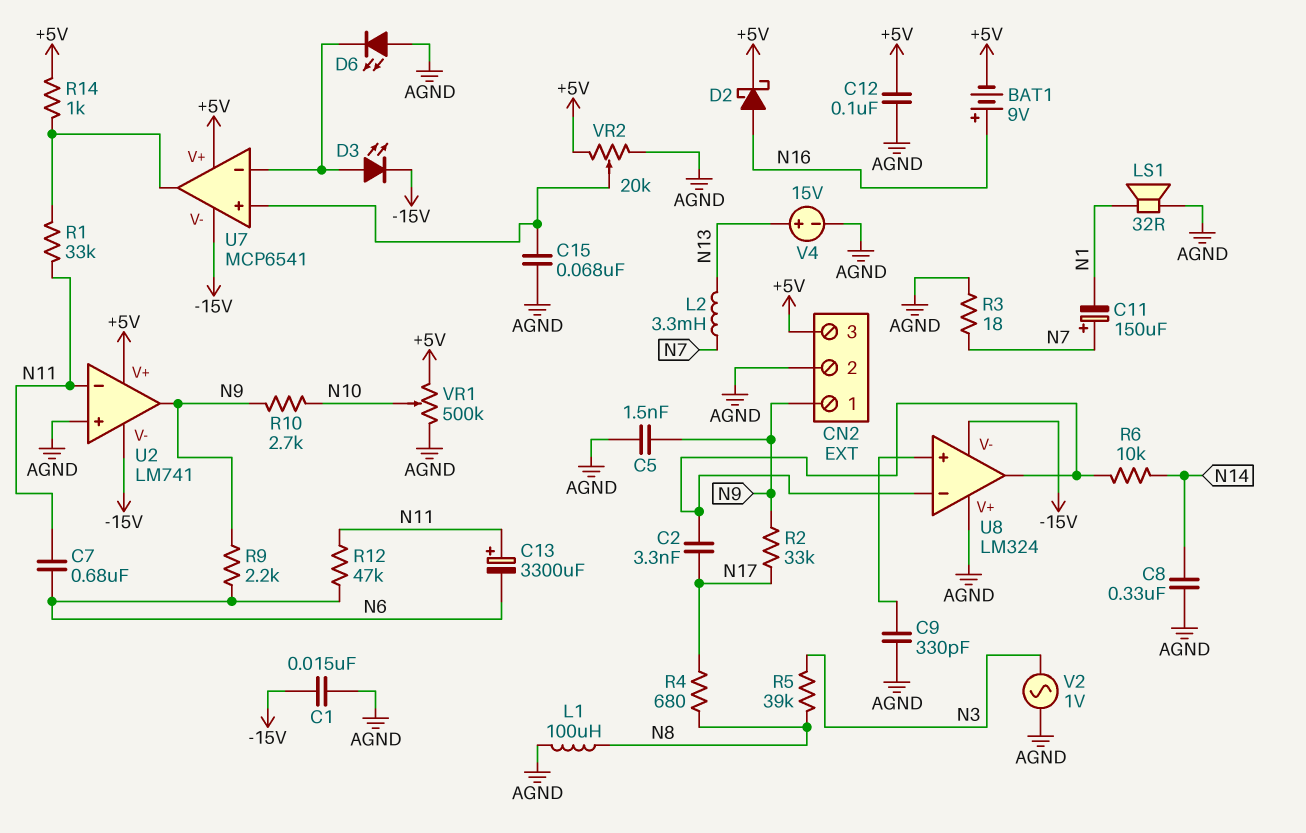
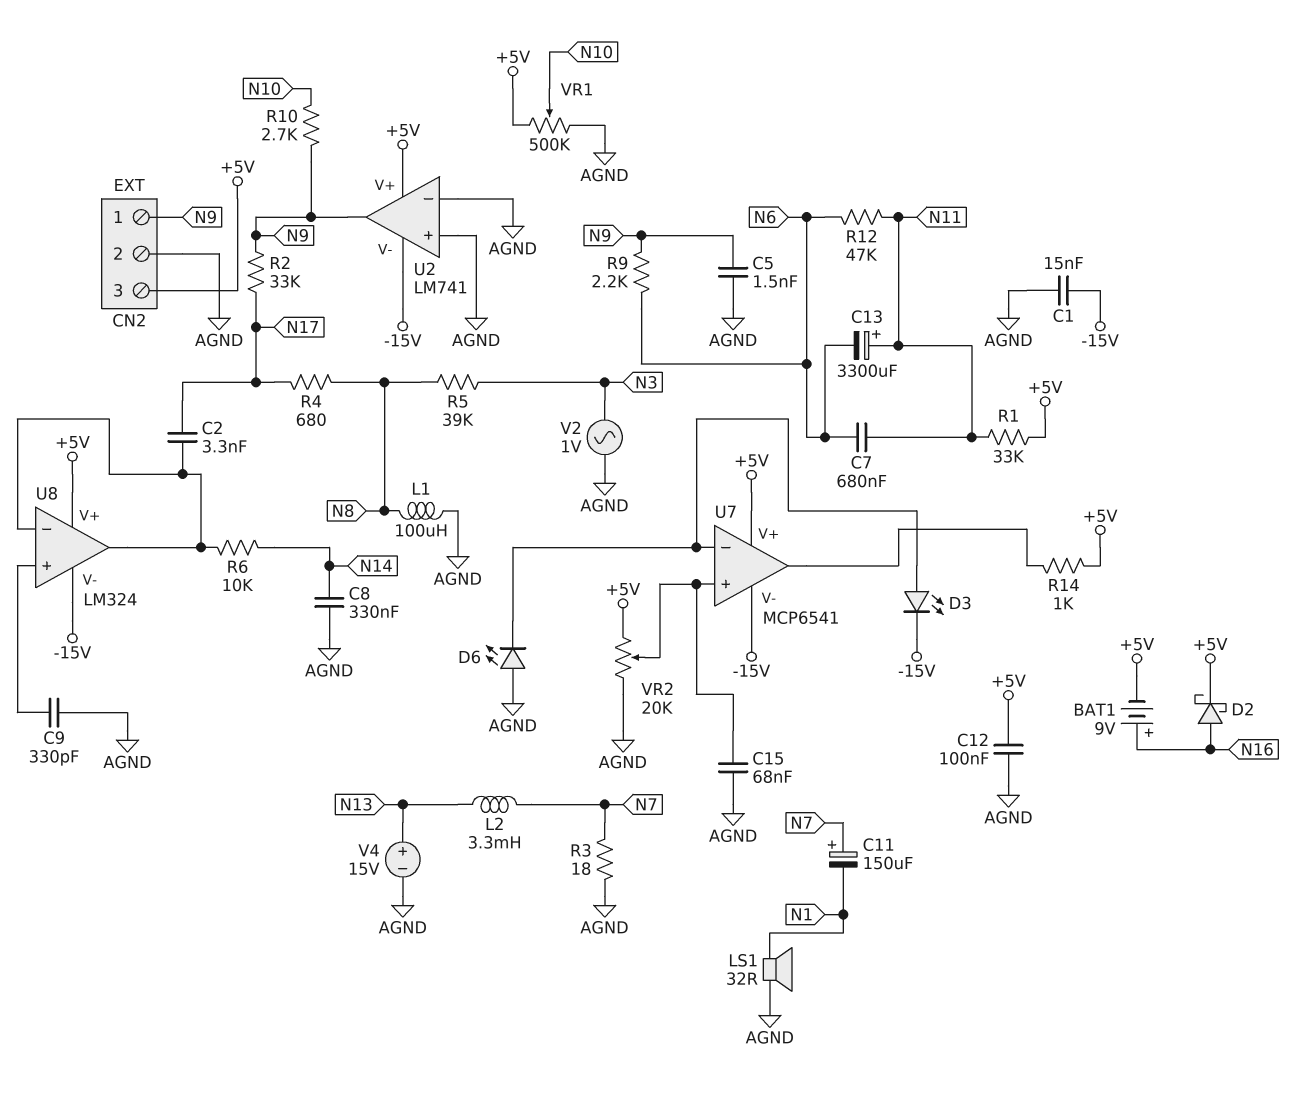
R1: 33k (N11, U7/out) -> 33k (+5V, N11)
U2 pin in-: N11 -> AGND
U8 pin V+: AGND -> +5V

